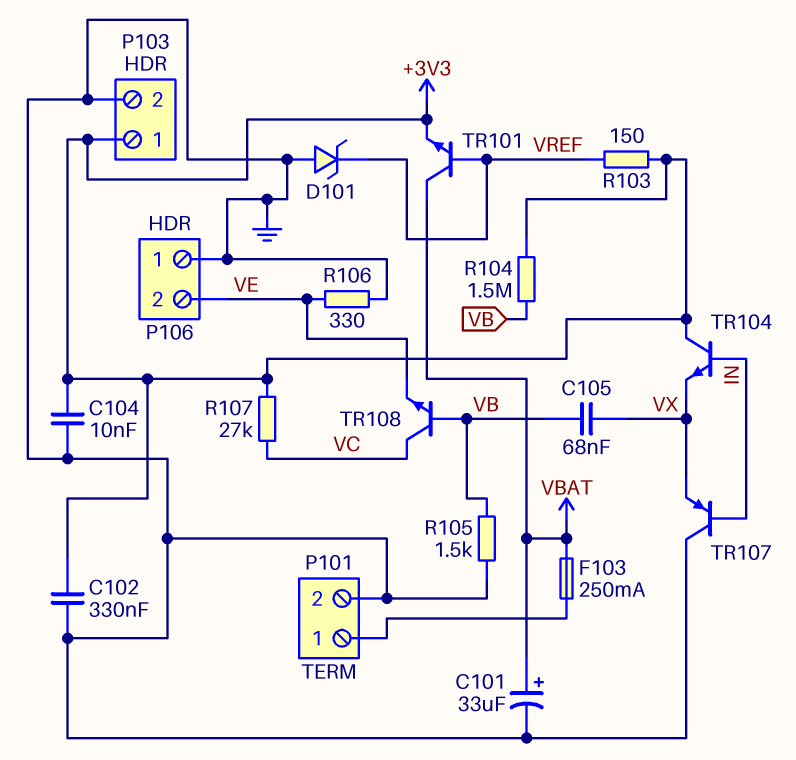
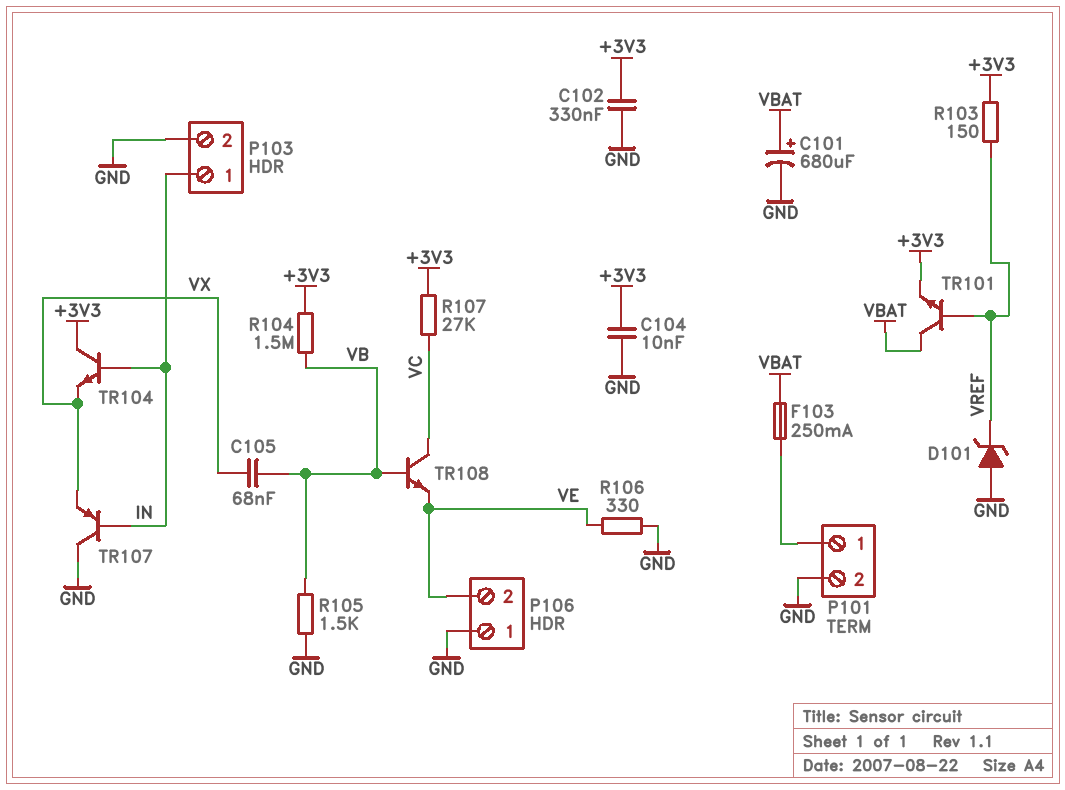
C101: 33uF (plus VBAT, minus GND) -> 680uF (plus VBAT, minus GND)
P103 pin 1: +3V3 -> IN

